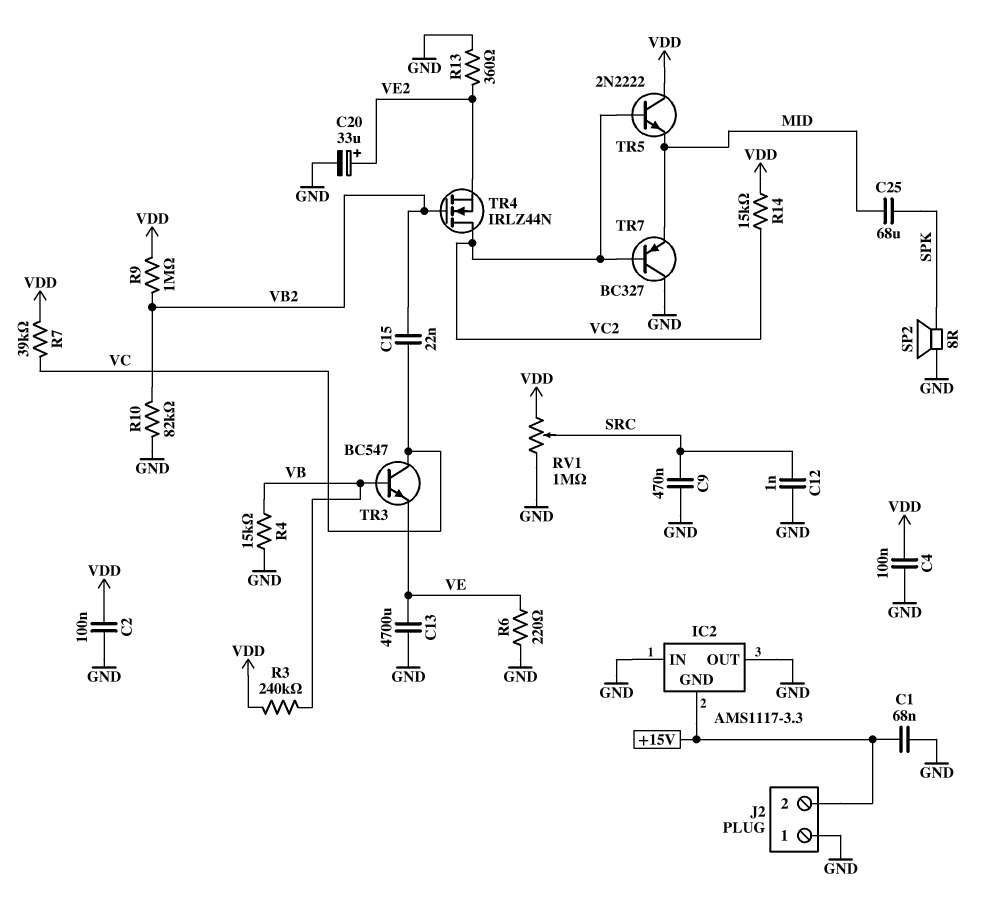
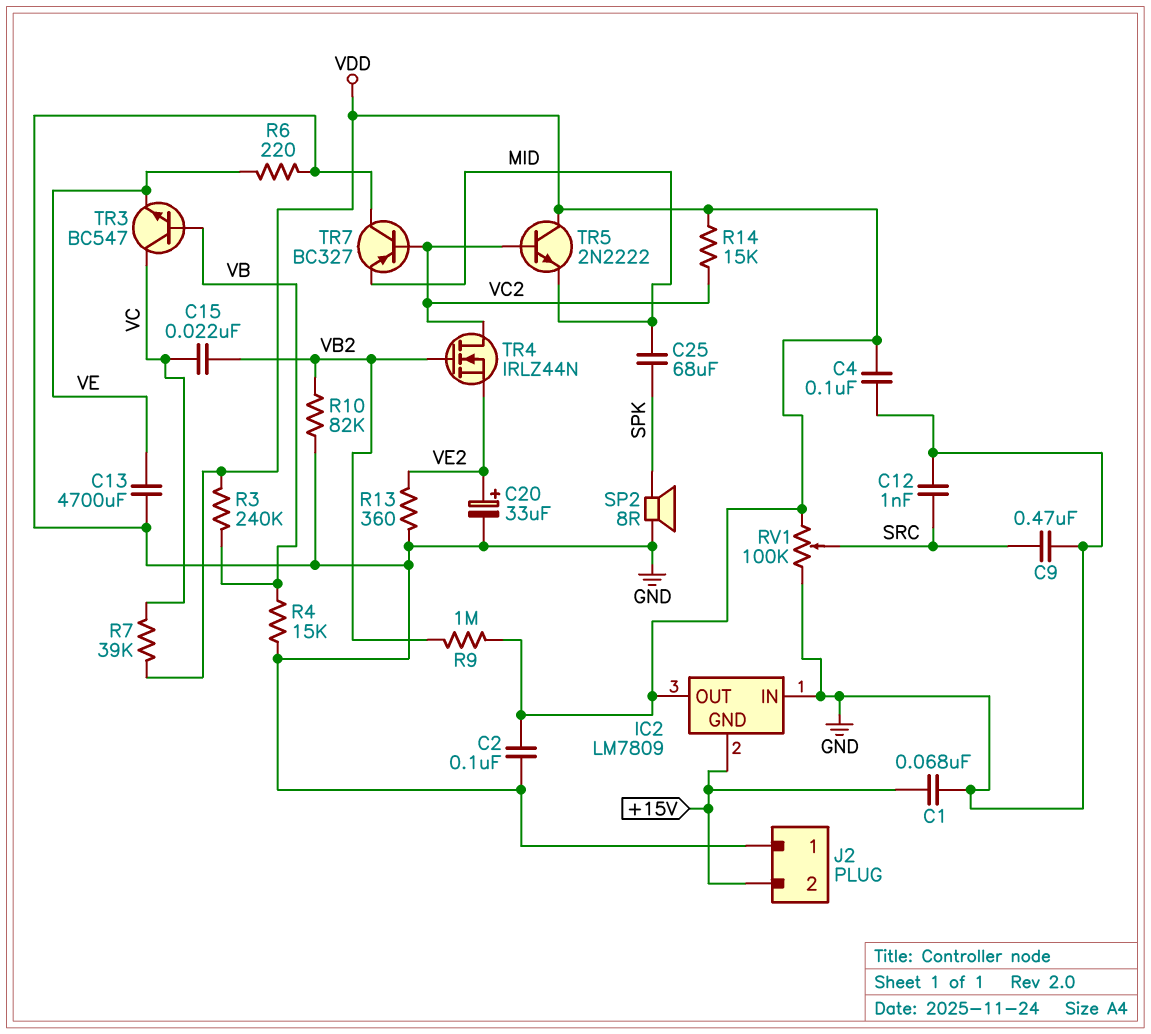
IC2: AMS1117-3.3 -> LM7809
IC2 pin OUT: GND -> VDD
RV1: 1M (GND, VDD, wiper SRC) -> 100k (GND, VDD, wiper SRC)

